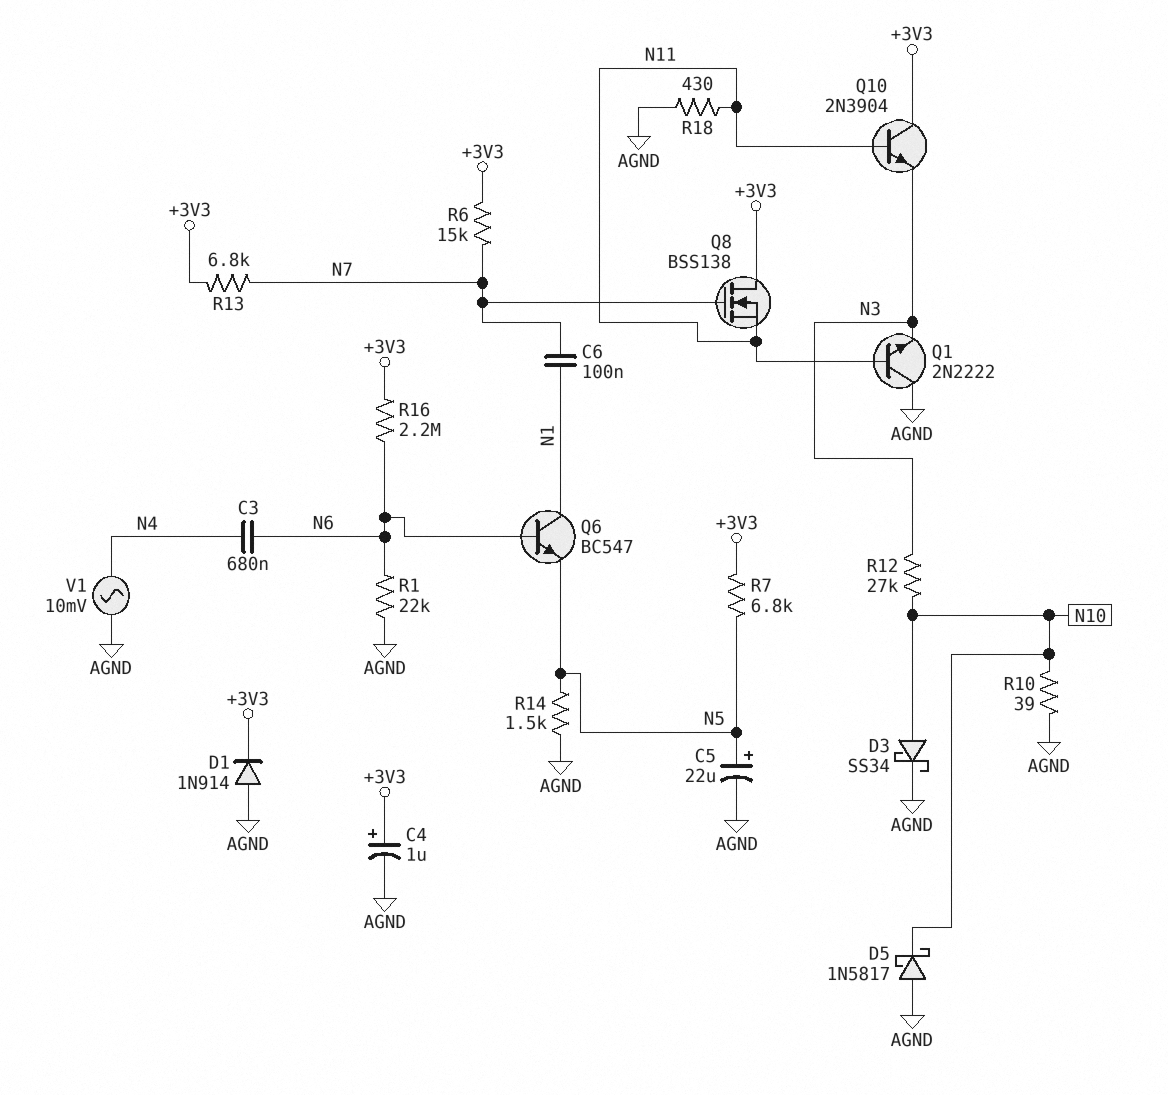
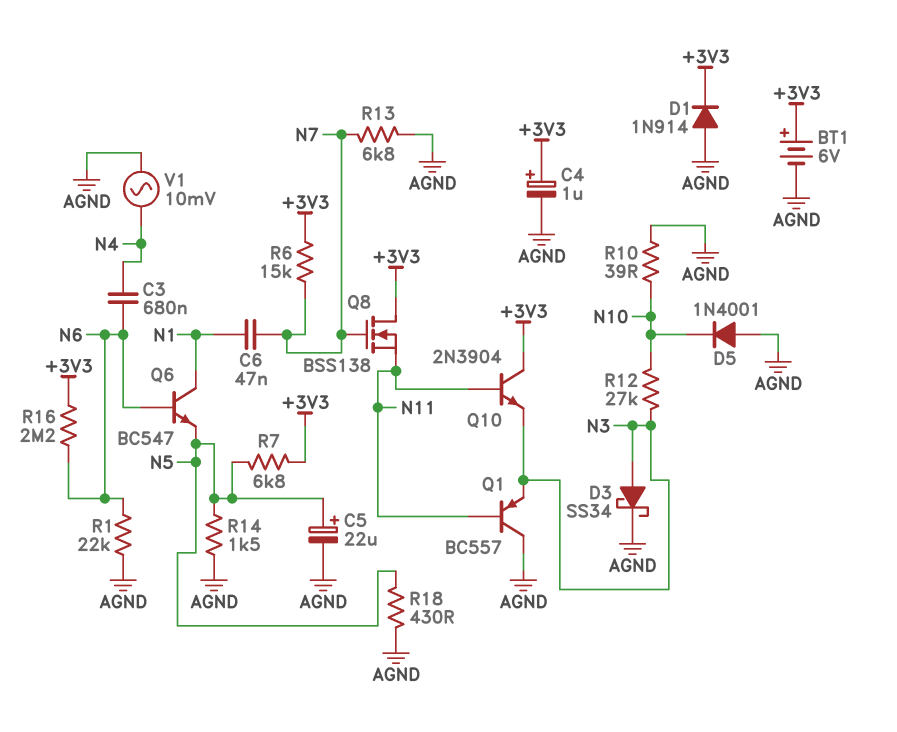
BT1: none -> 6V (plus +3V3, minus AGND)
C6: 100nF (N1, N7) -> 47nF (N1, N7)
D3: schottky SS34 (A N10, K AGND) -> schottky SS34 (A N3, K AGND)
D5: schottky 1N5817 (A AGND, K N10) -> diode 1N4001 (A AGND, K N10)
Q1: NPN 2N2222 (B N11, C AGND, E N3) -> PNP BC557 (B N11, C AGND, E N3)
R13: 6.8k (+3V3, N7) -> 6.8k (AGND, N7)
R18: 430 (AGND, N11) -> 430 (AGND, N5)

